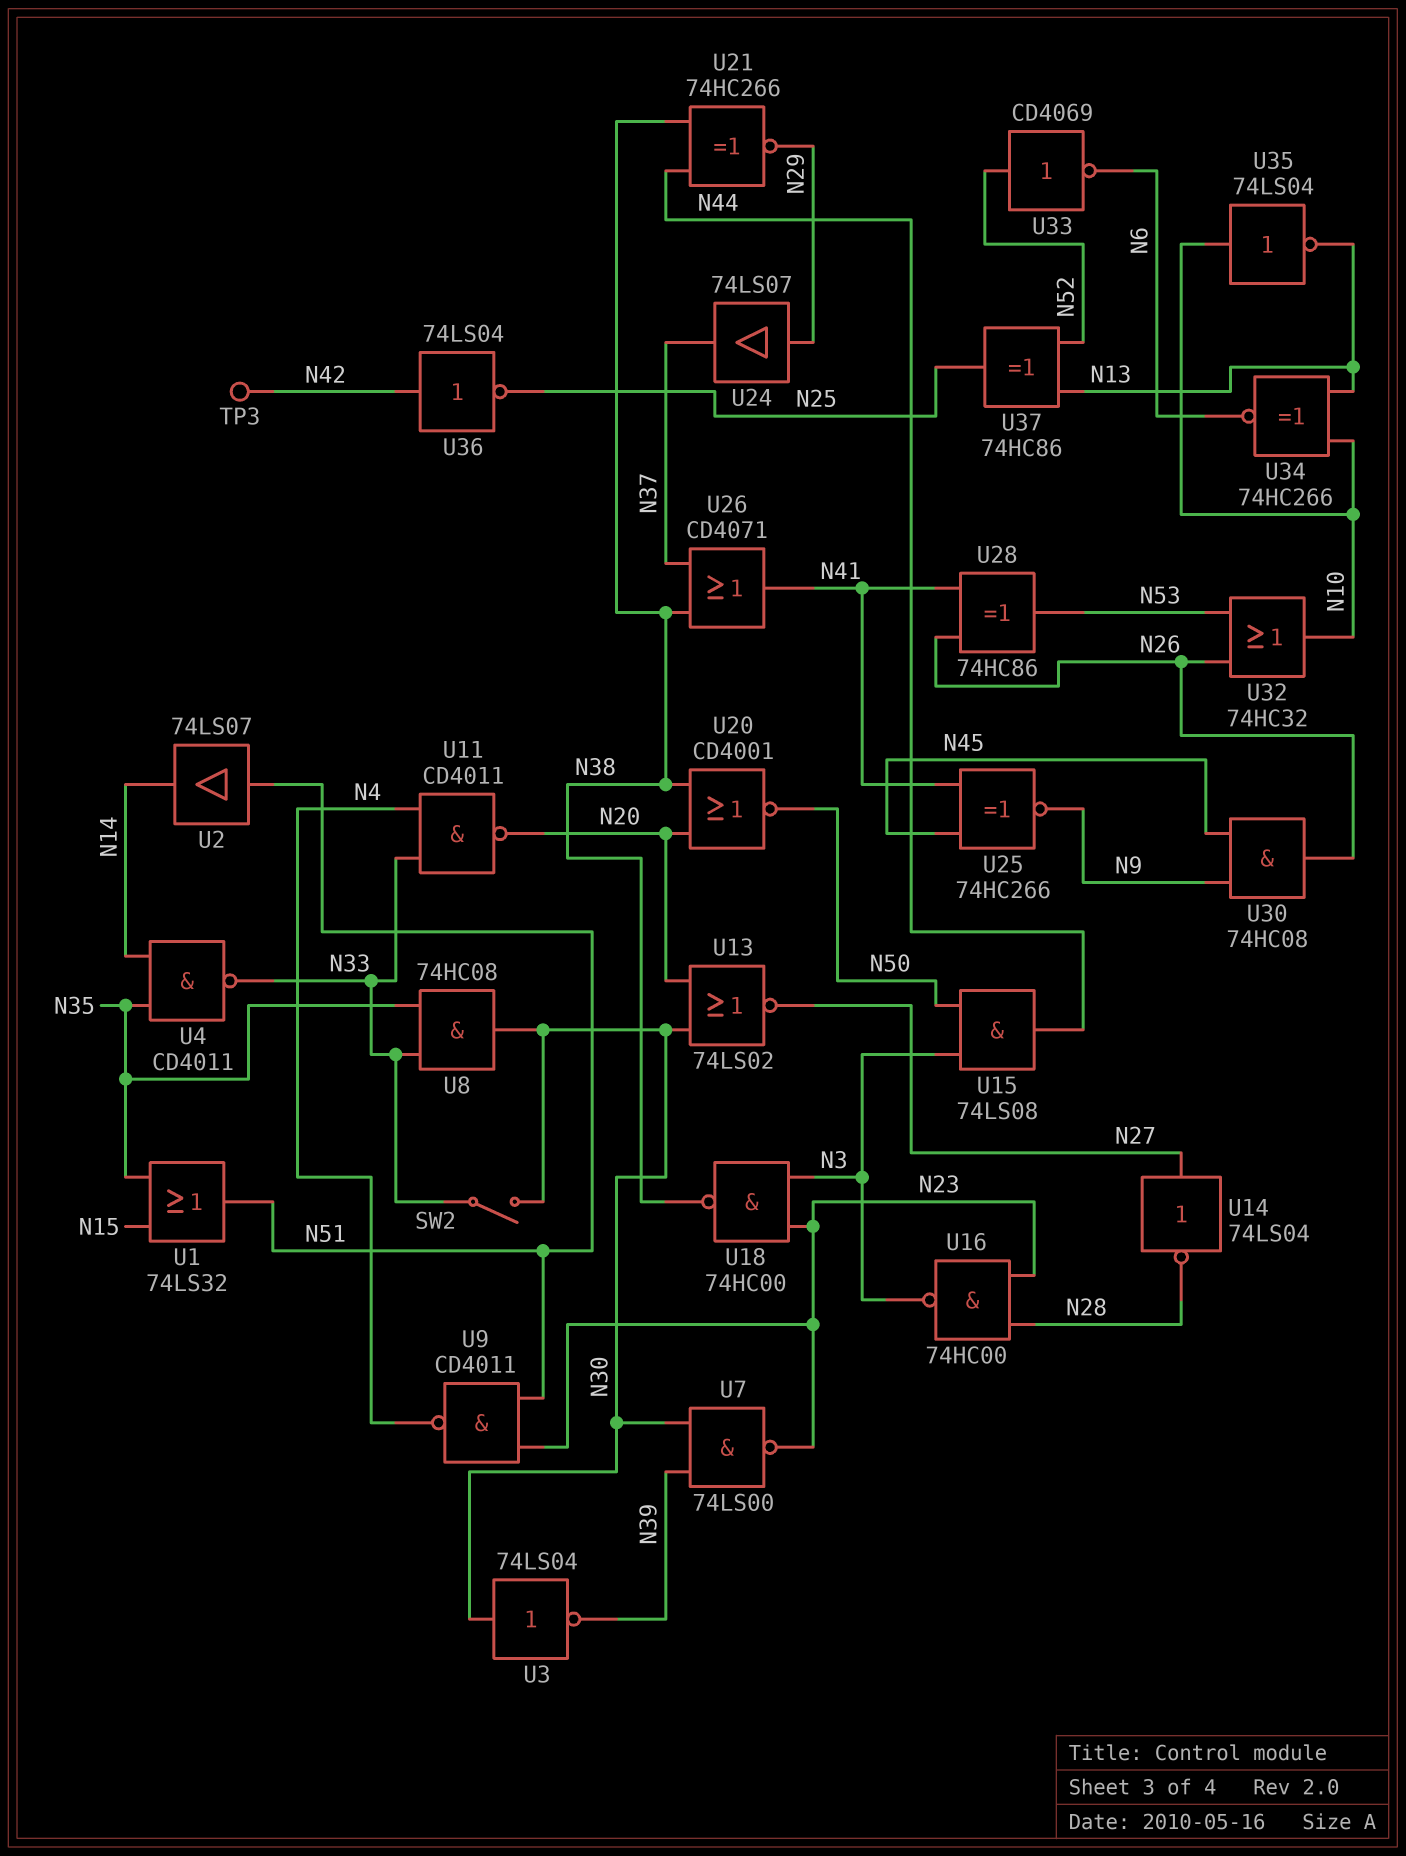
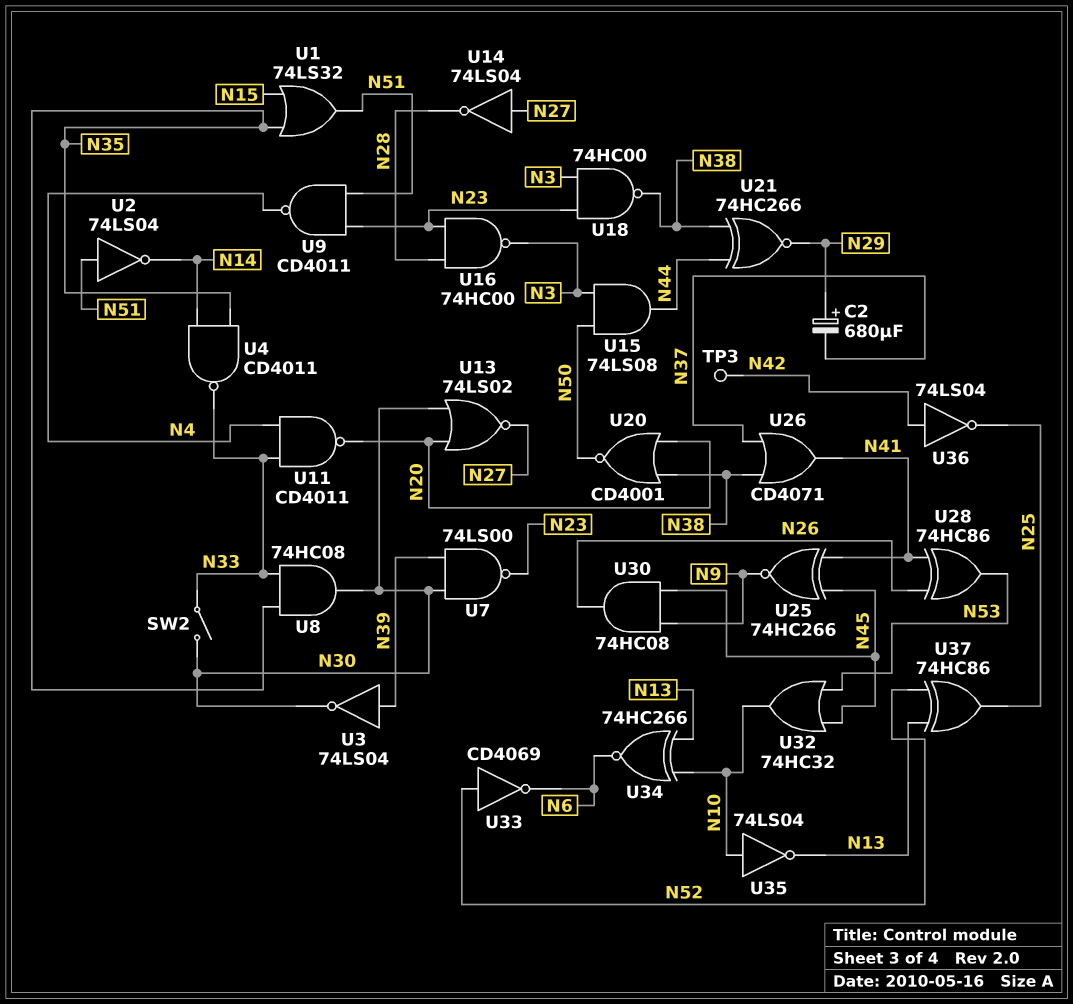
C2: none -> 680uF (plus N29, minus N37)
U2: buffer 74LS07 (in N51, out N14) -> NOT 74LS04 (in N51, out N14)
U3: NOT 74LS04 (in N30, out N39) -> NOT 74LS04 (in N39, out N30)
U24: buffer 74LS07 (in N29, out N37) -> none
U32: OR 74HC32 (in N26, in N53, out N10) -> OR 74HC32 (in N45, in N53, out N10)

